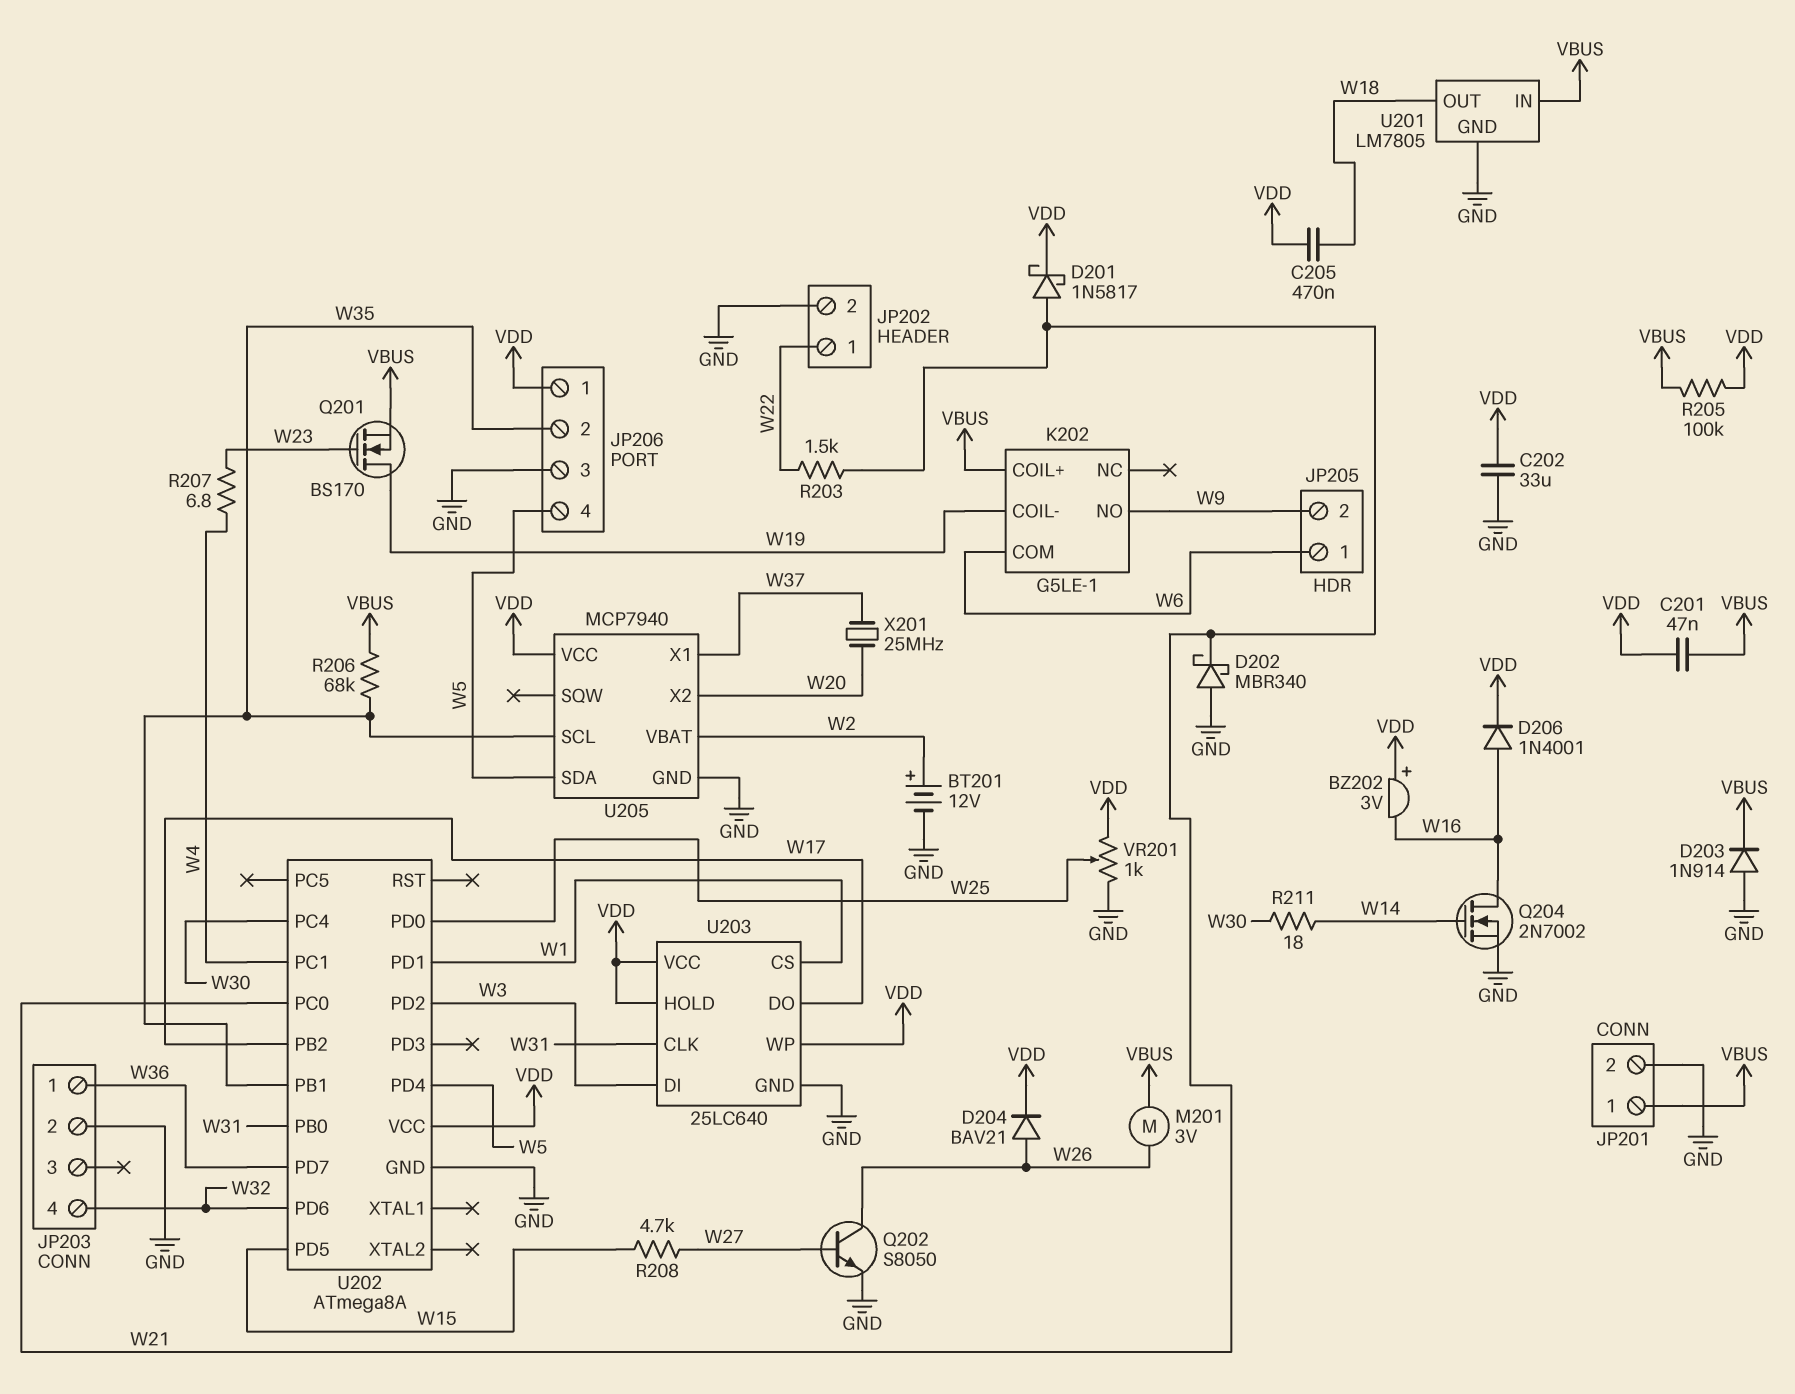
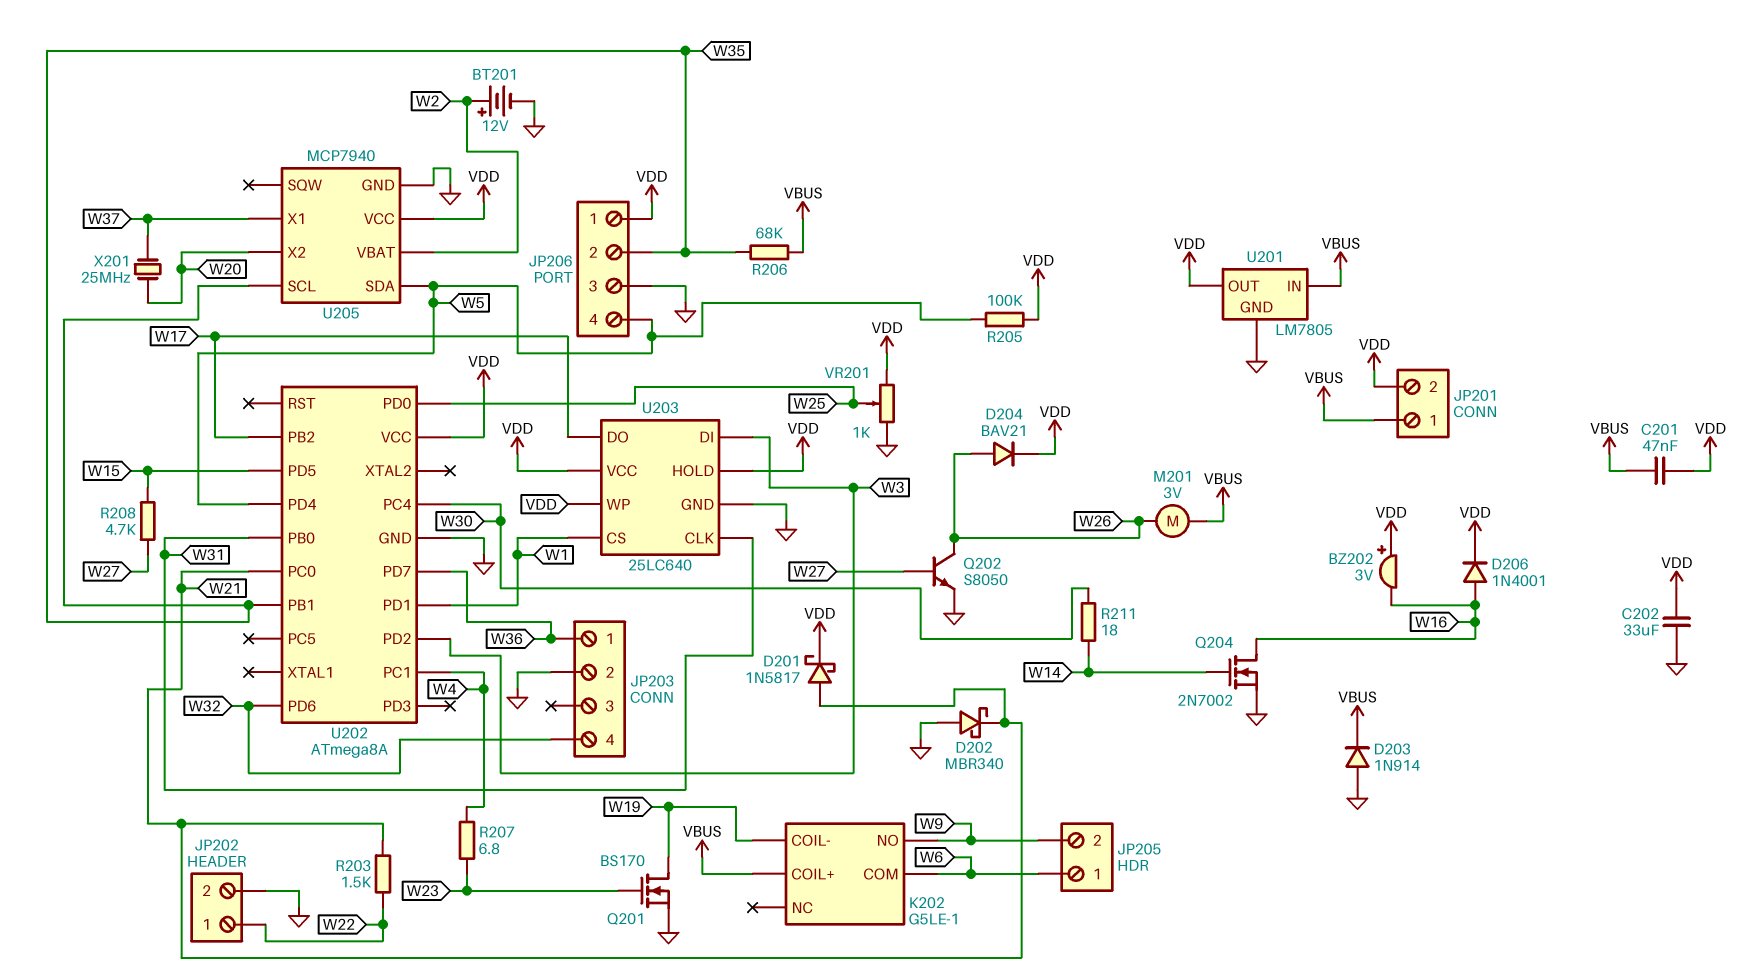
C205: 470nF (VDD, W18) -> none
JP201 pin 2: GND -> VDD
Q201: NMOS BS170 (G W23, D W19, S VBUS) -> NMOS BS170 (G W23, D W19, S GND)
R205: 100k (VBUS, VDD) -> 100k (VDD, W5)
U201 pin OUT: W18 -> VDD

